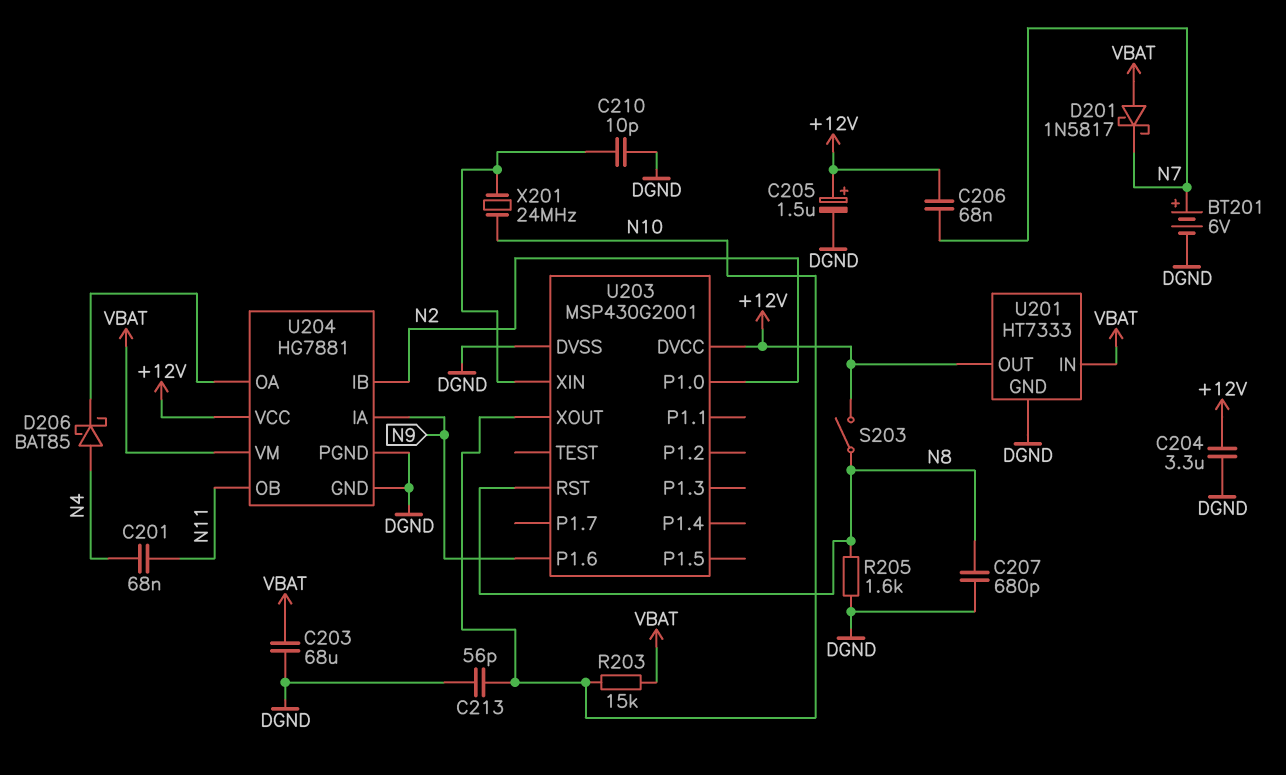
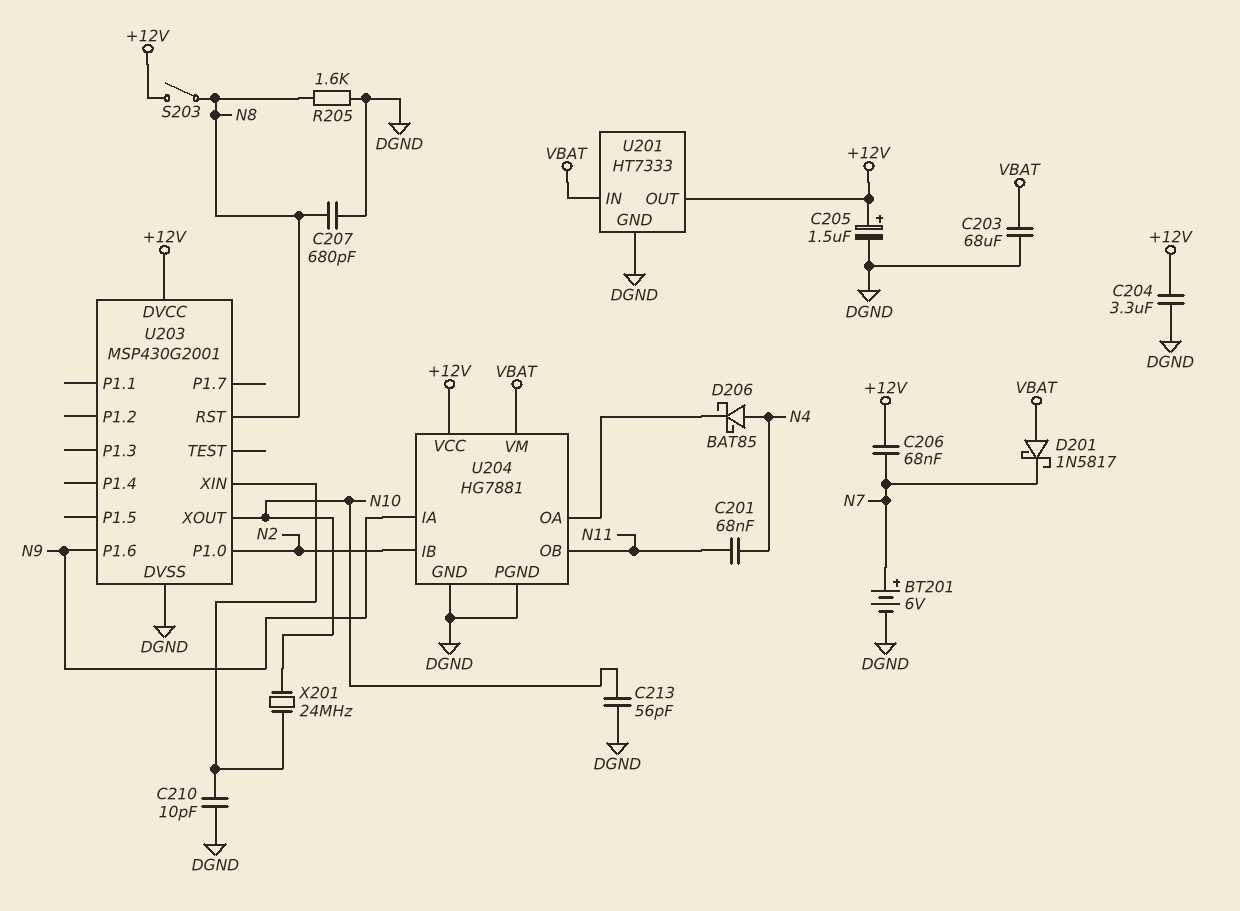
R203: 15k (N10, VBAT) -> none

